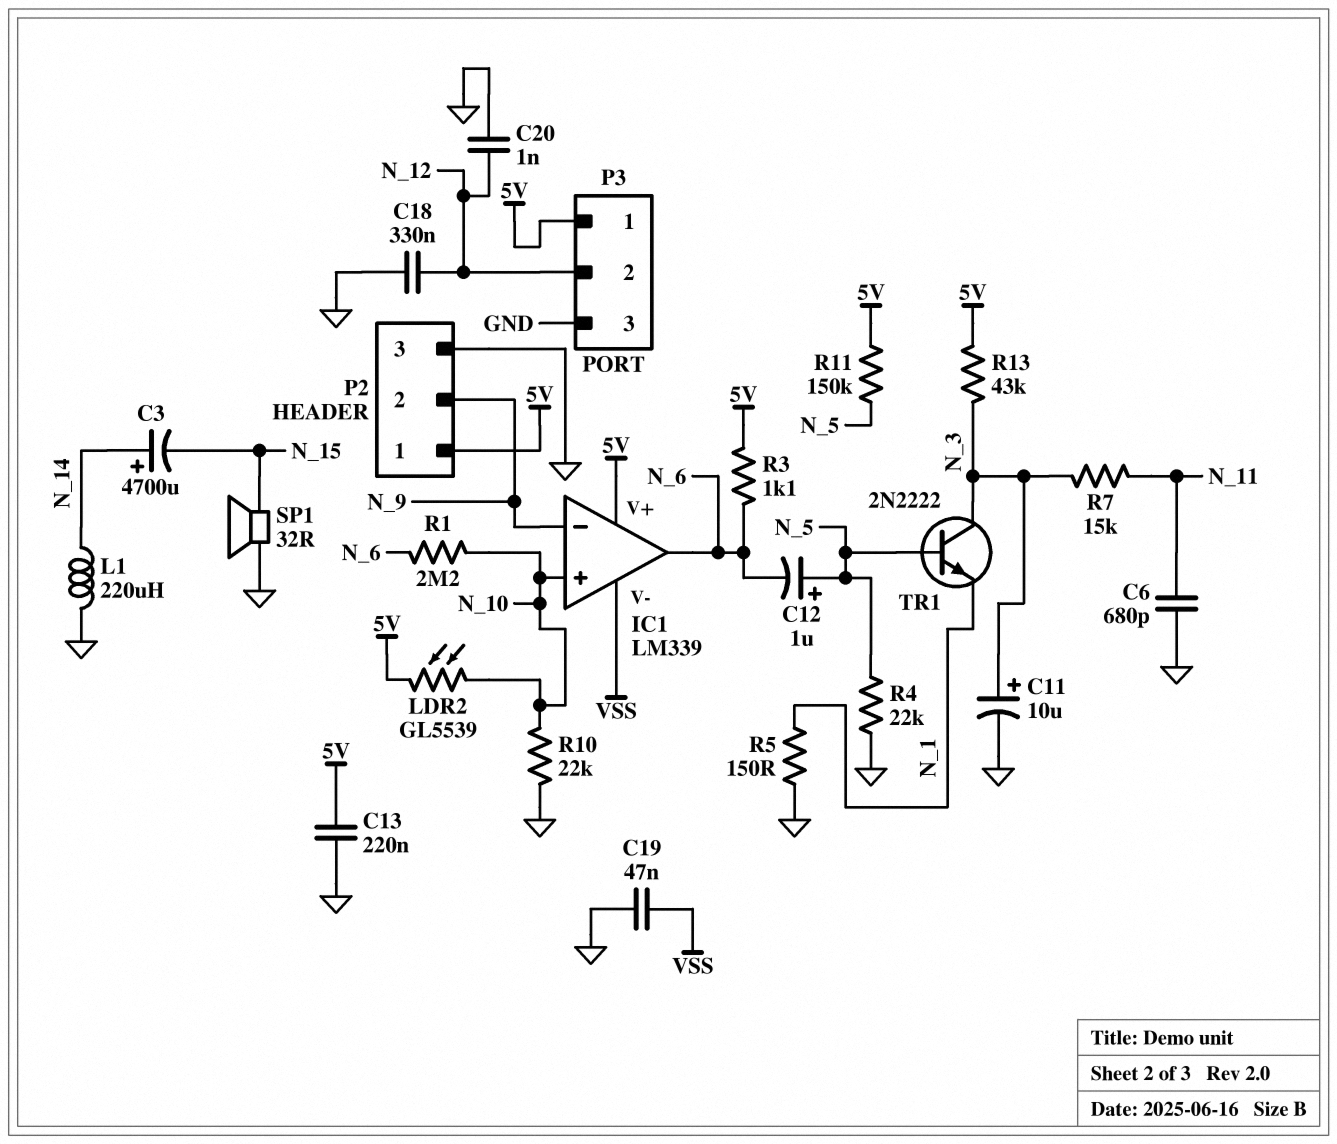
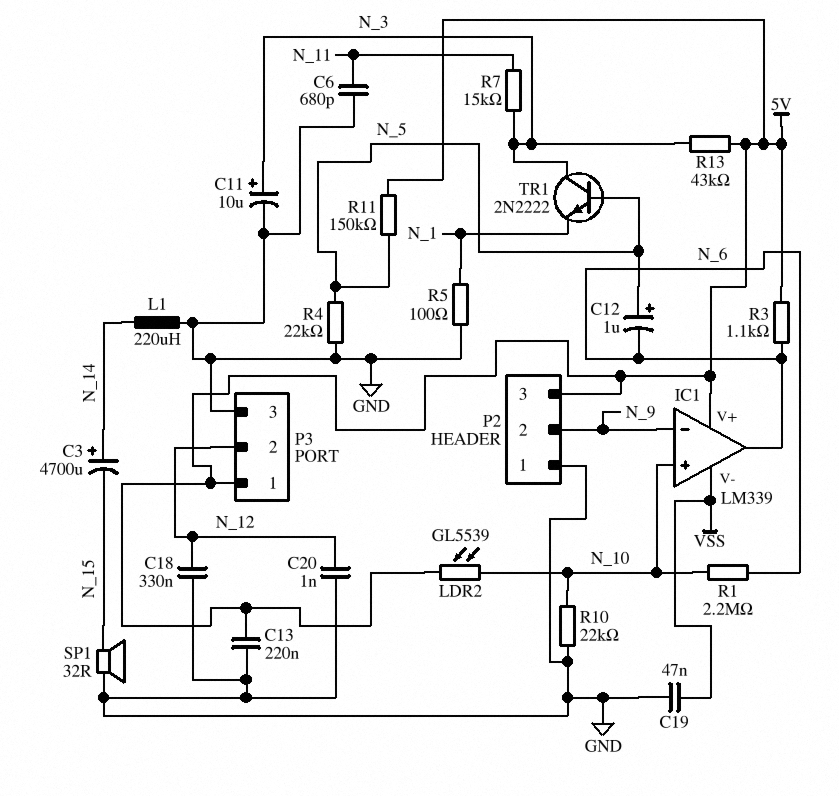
P2 pin 1: 5V -> GND
P2 pin 3: GND -> 5V
R5: 150 (GND, N_1) -> 100 (GND, N_1)

